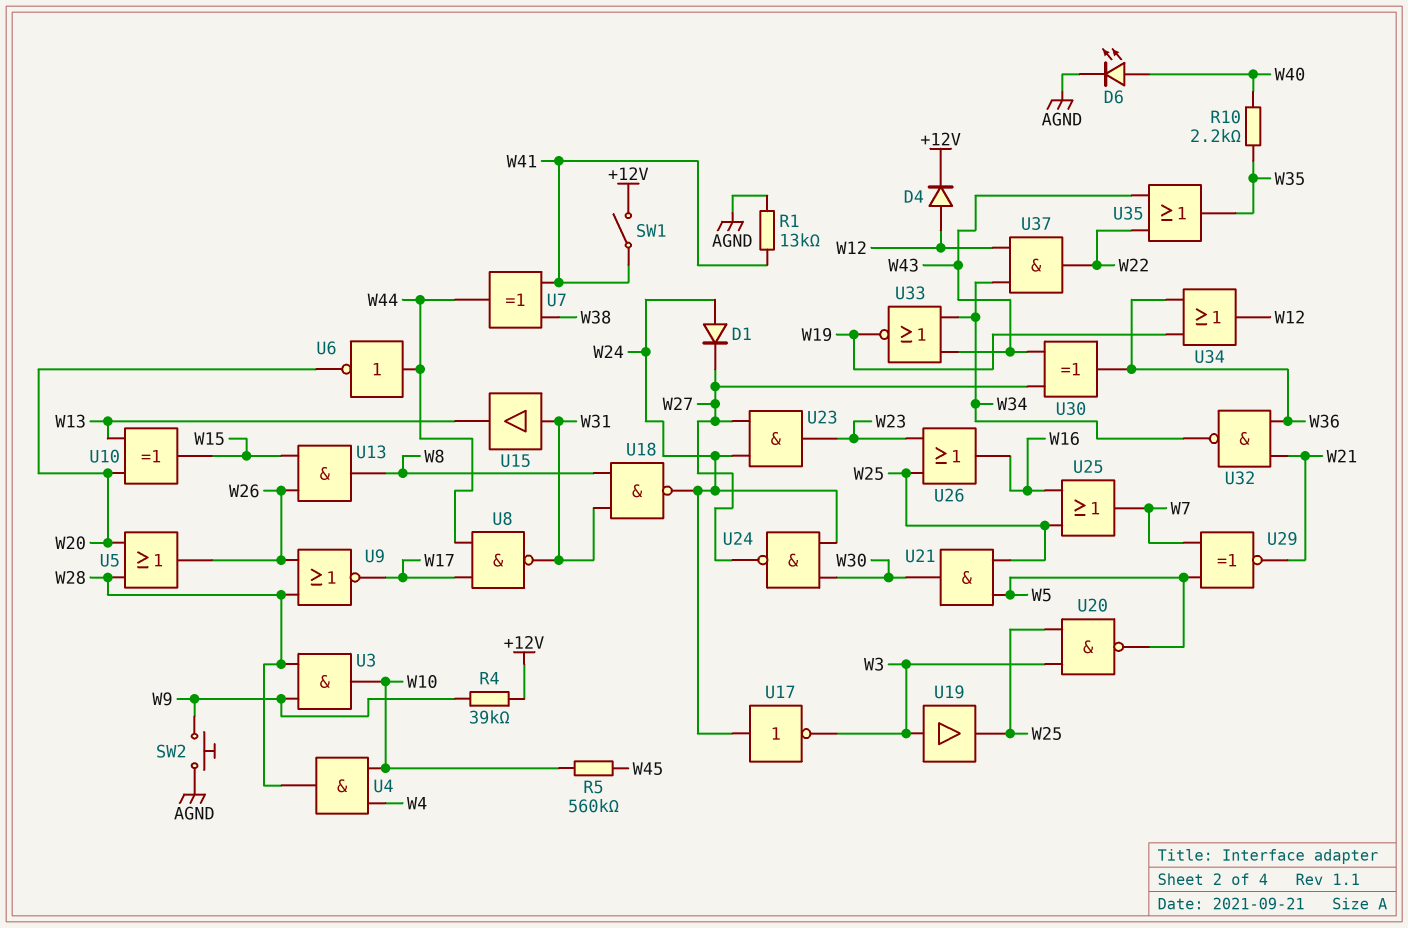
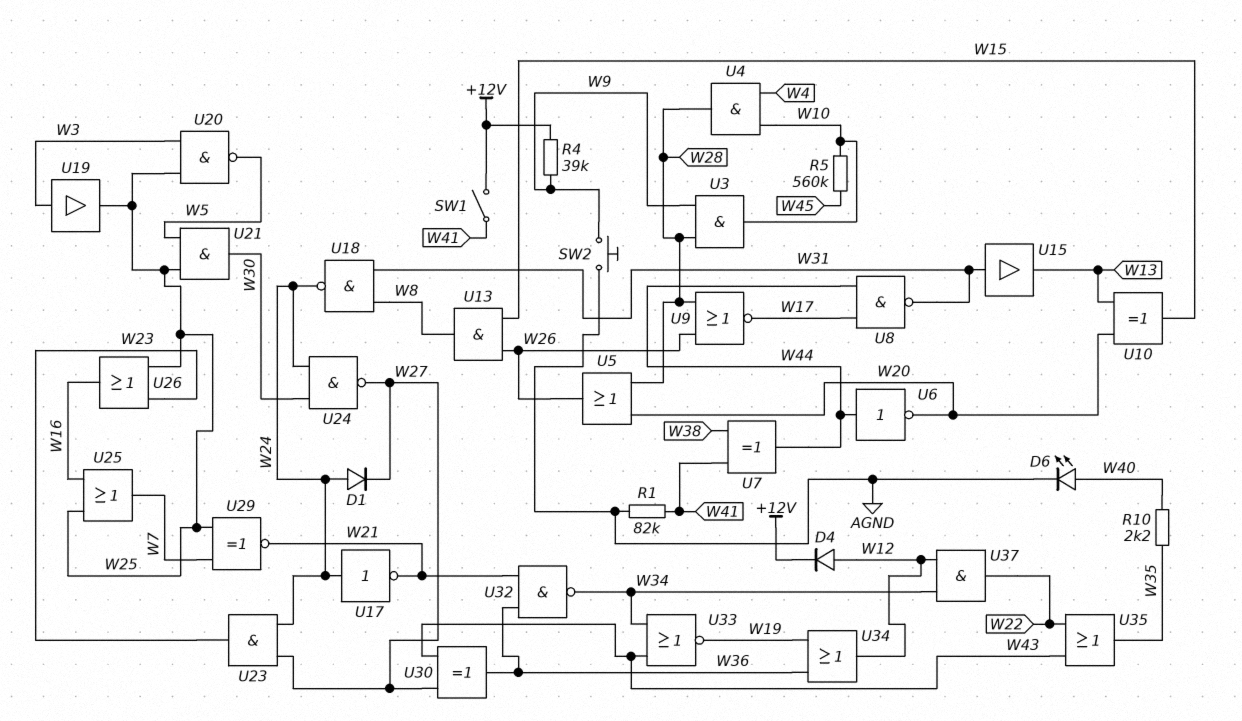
R1: 13k (AGND, W41) -> 82k (AGND, W41)
U17: NOT (in W24, out W3) -> NOT (in W24, out W21)
U29: XNOR (in W5, in W7, out W21) -> XNOR (in W7, in W25, out W21)

